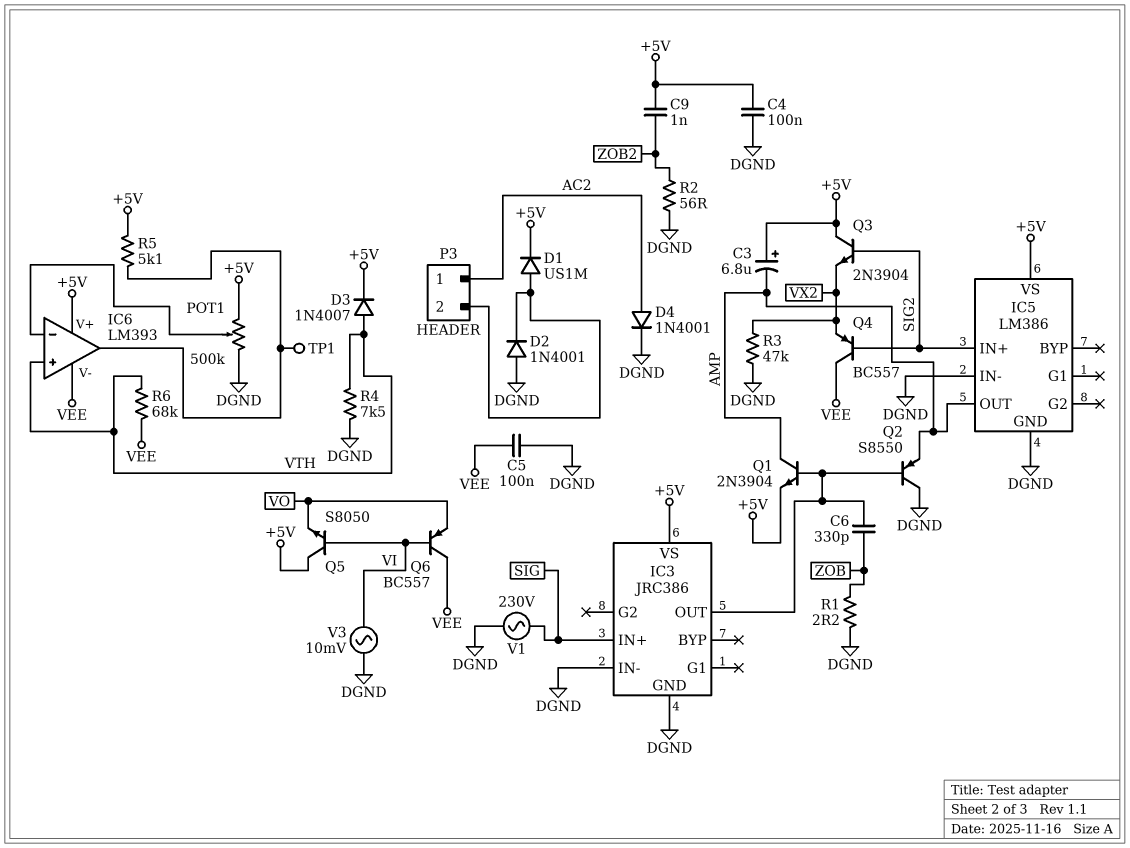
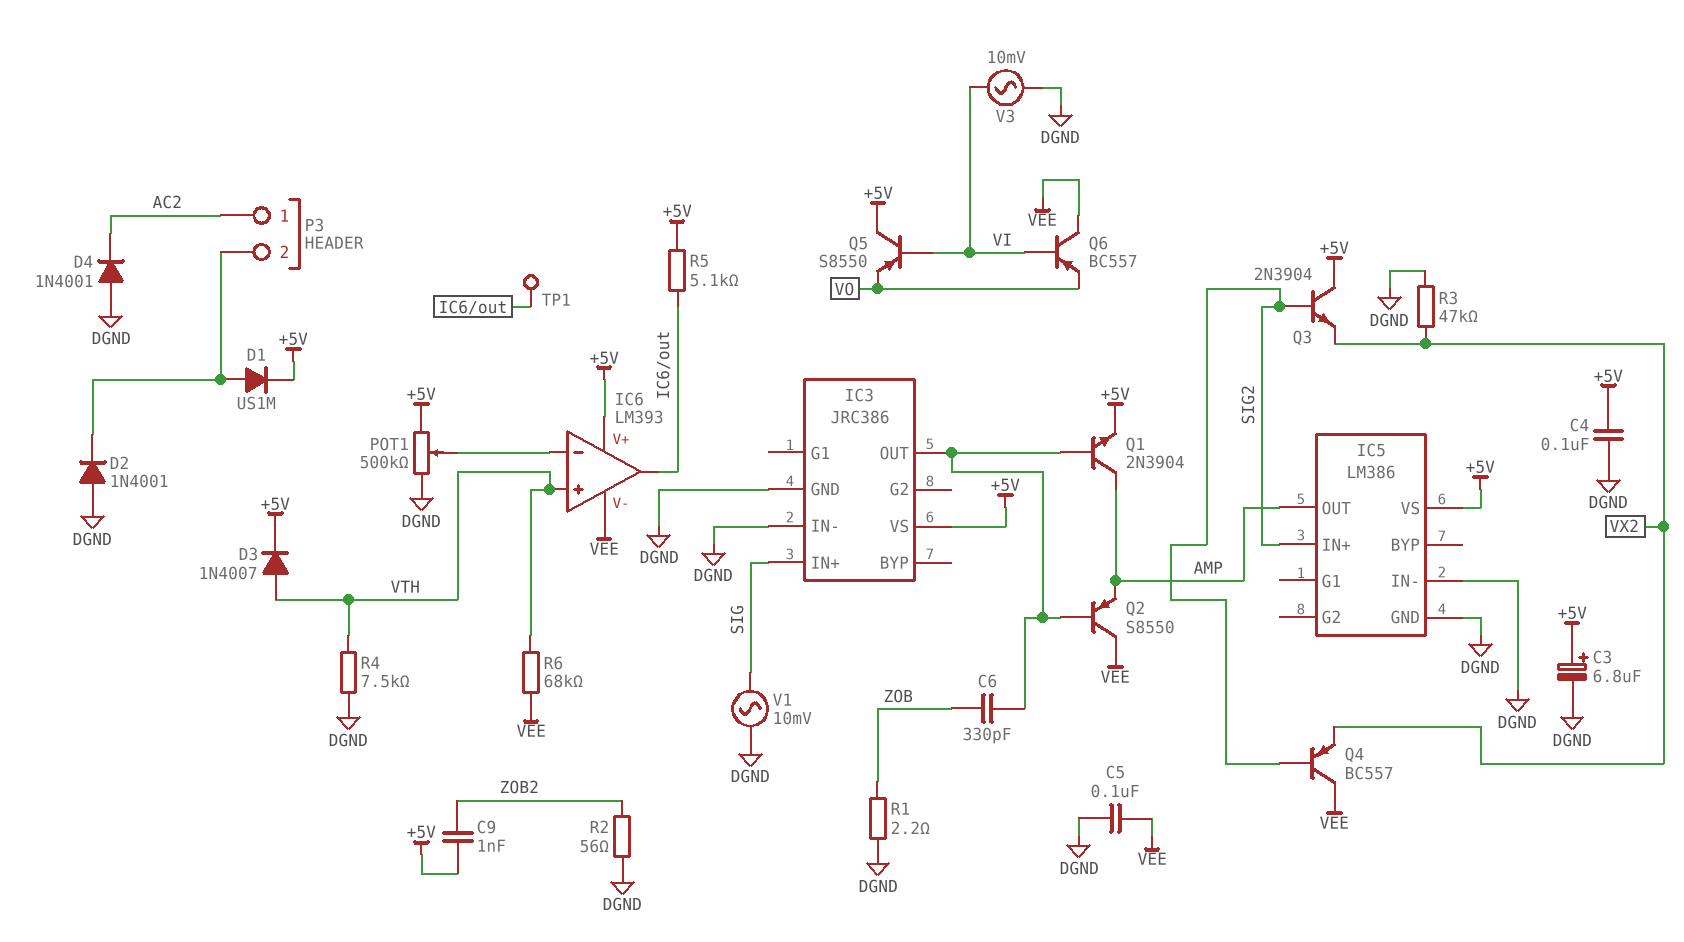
C3: 6.8uF (plus +5V, minus AMP) -> 6.8uF (plus +5V, minus DGND)
D4: diode 1N4001 (A AC2, K DGND) -> diode 1N4001 (A DGND, K AC2)
Q2: PNP S8550 (B IC3/OUT, C DGND, E AMP) -> PNP S8550 (B IC3/OUT, C VEE, E AMP)
Q5: NPN S8050 (B VI, C +5V, E VO) -> PNP S8550 (B VI, C +5V, E VO)
V1: AC 230V (DGND, SIG) -> AC 10mV (DGND, SIG)

